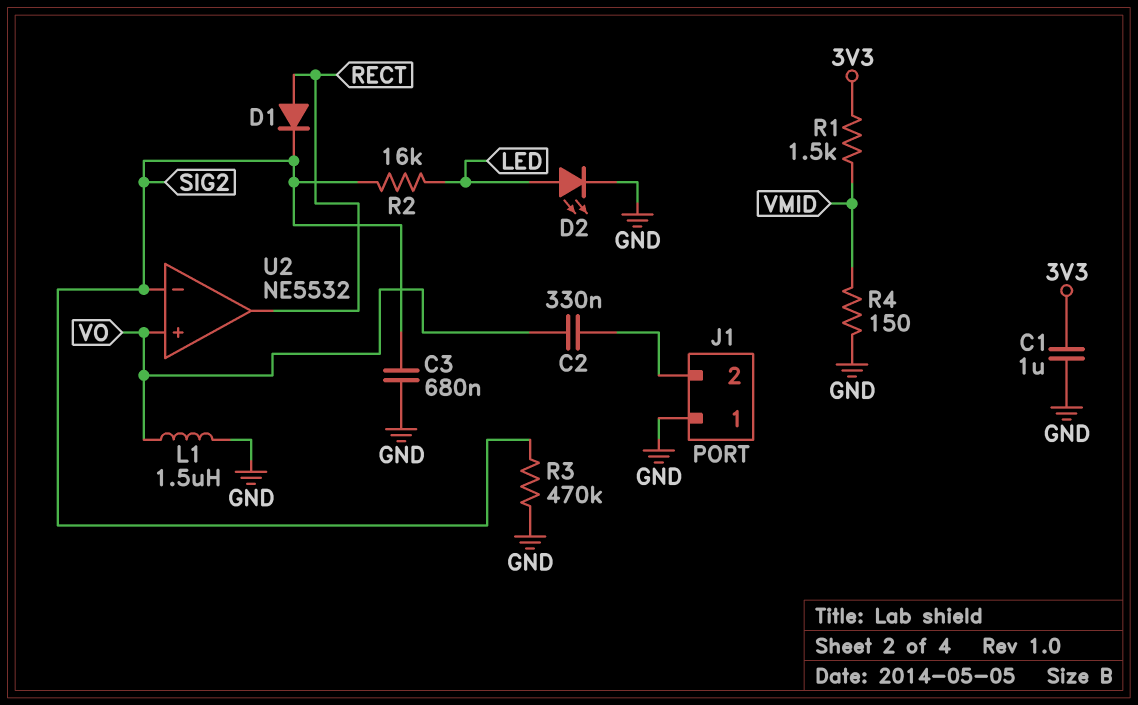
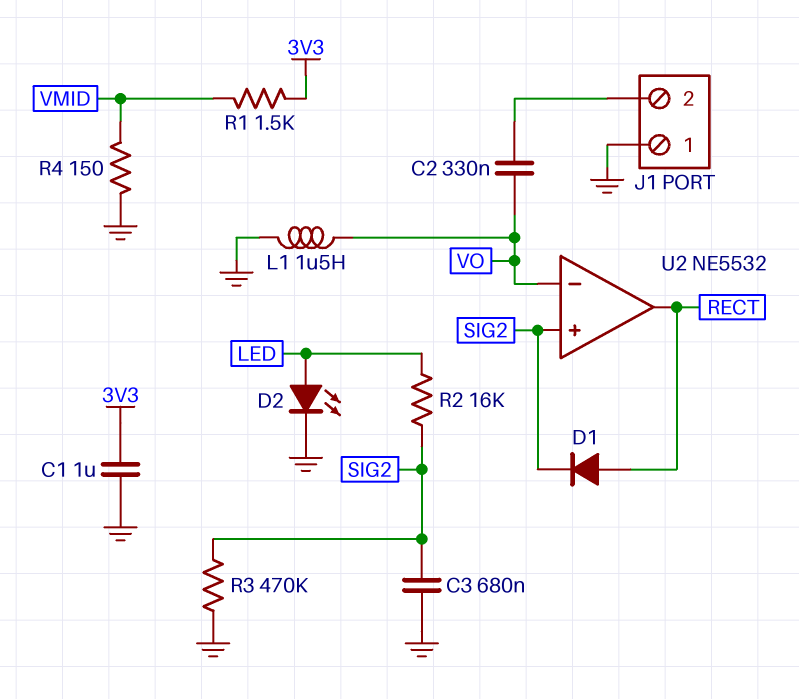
U2 pin in+: VO -> SIG2
U2 pin in-: SIG2 -> VO

